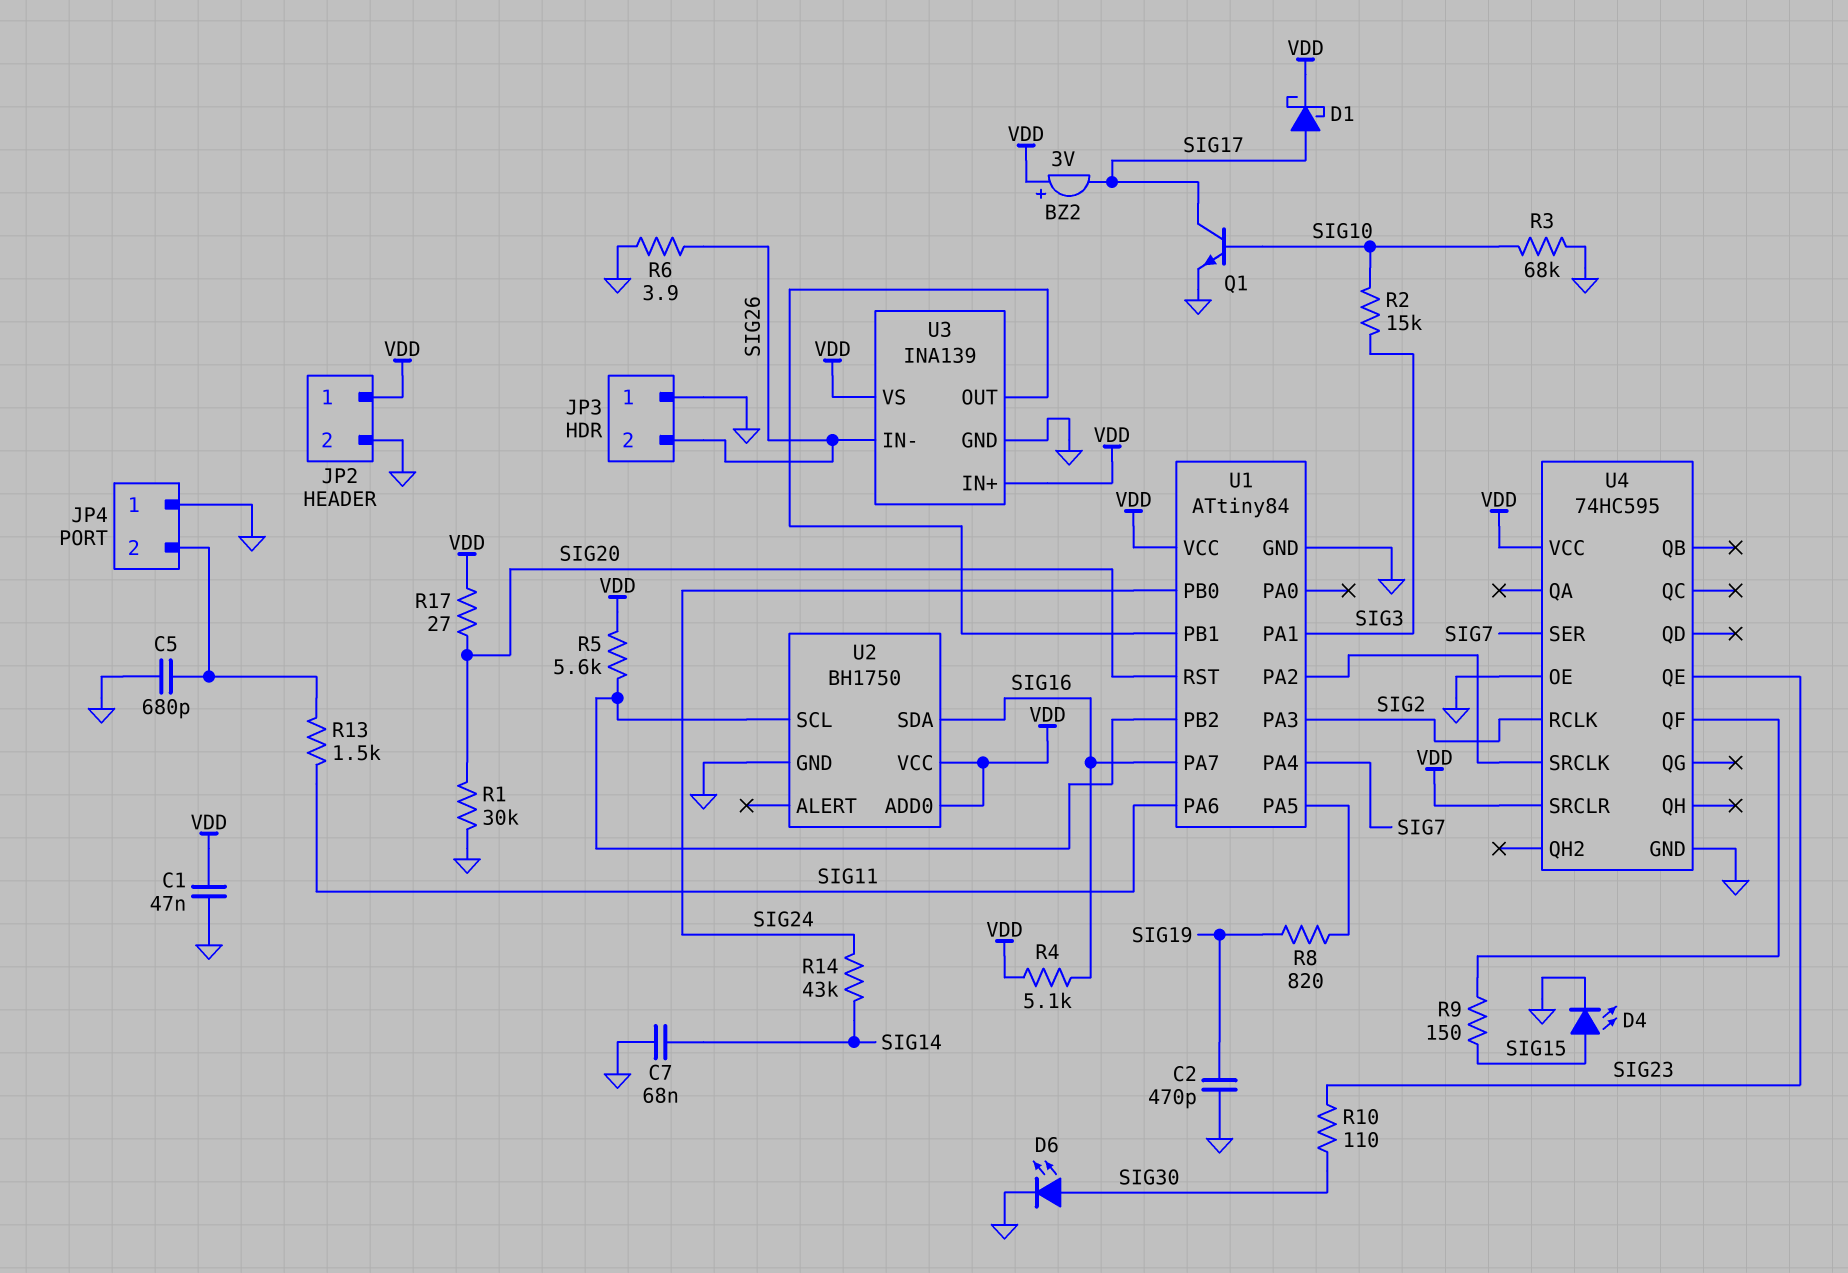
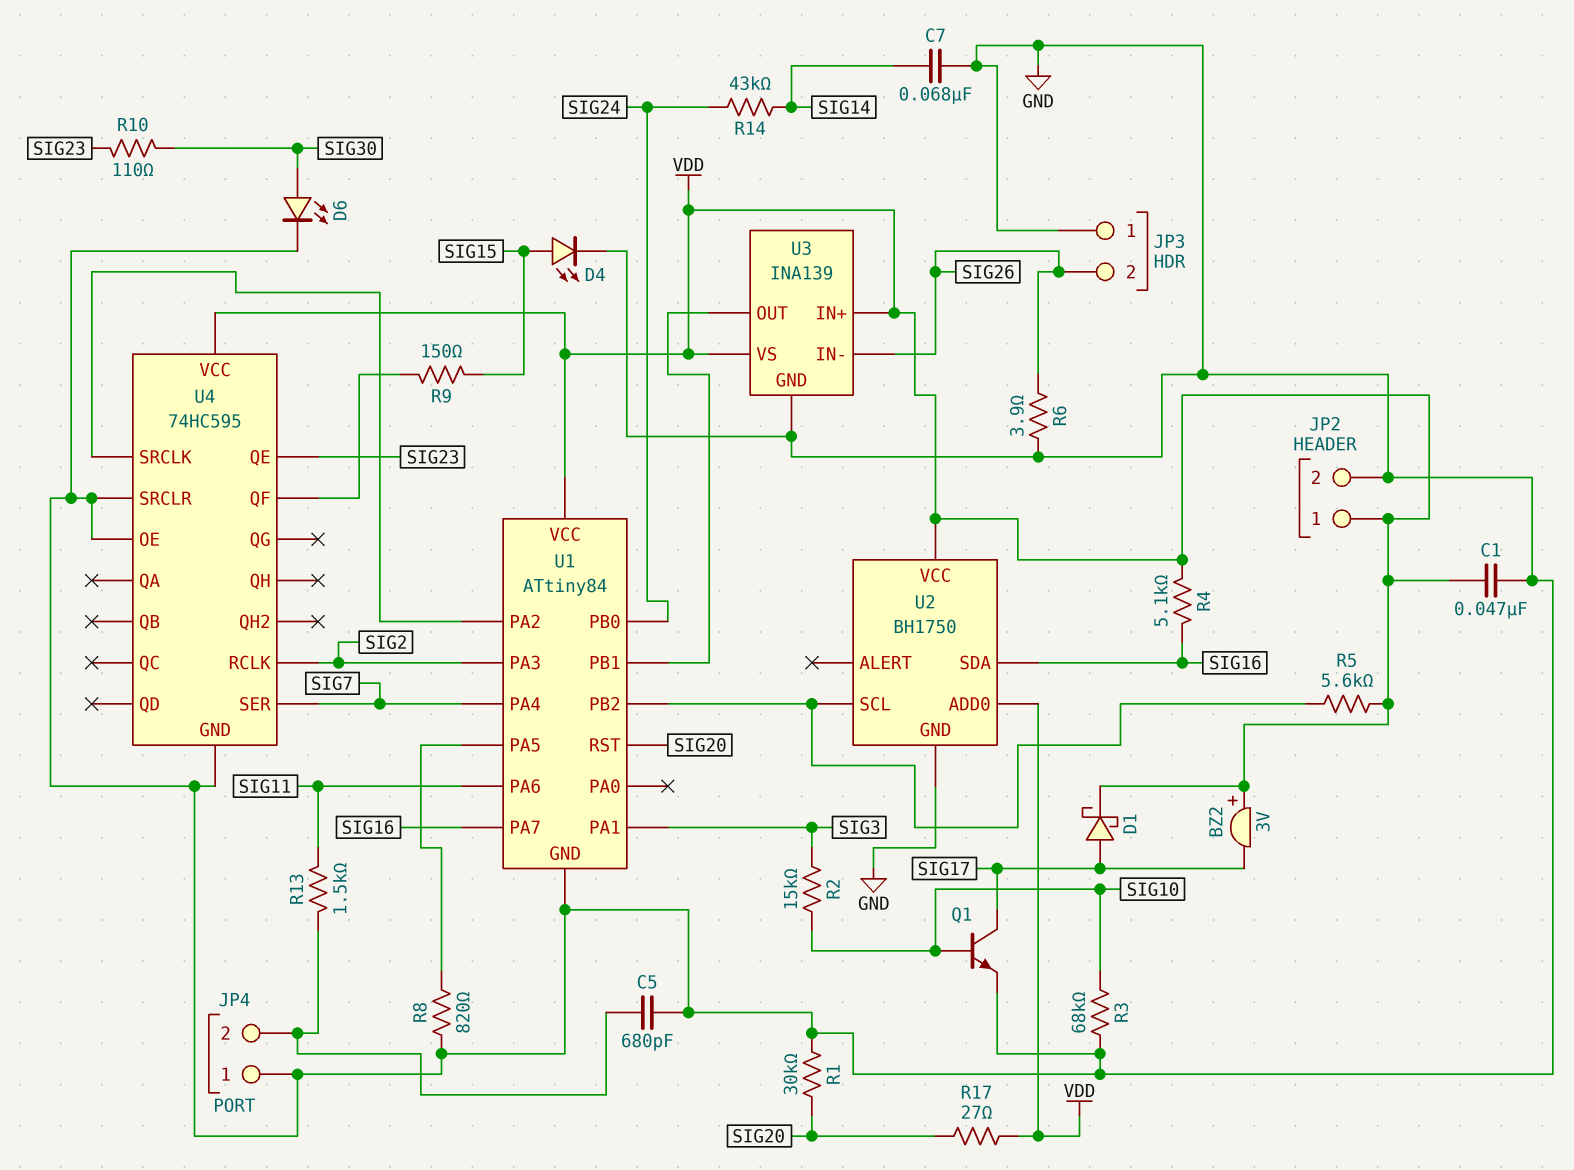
C2: 470pF (GND, SIG19) -> none
R8: 820 (SIG19, U1/PA5) -> 820 (GND, U1/PA5)
U4 pin SRCLR: VDD -> GND

